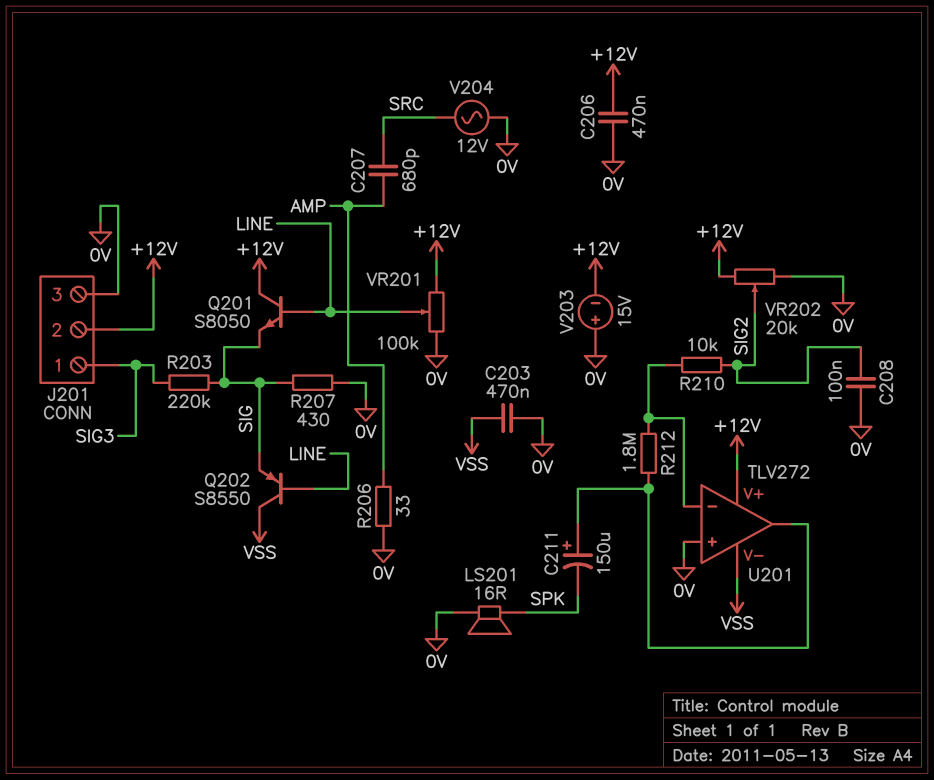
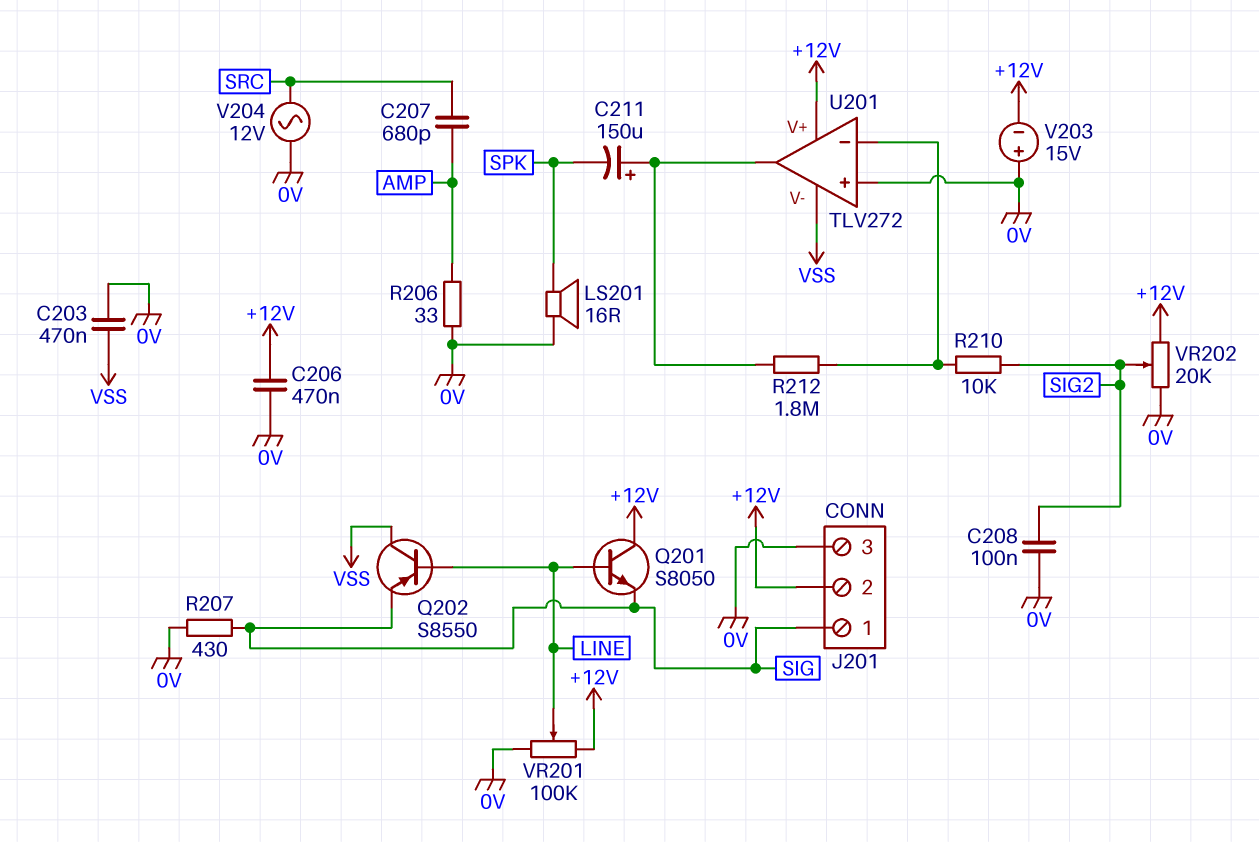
J201 pin 1: SIG3 -> SIG
R203: 220k (SIG, SIG3) -> none

